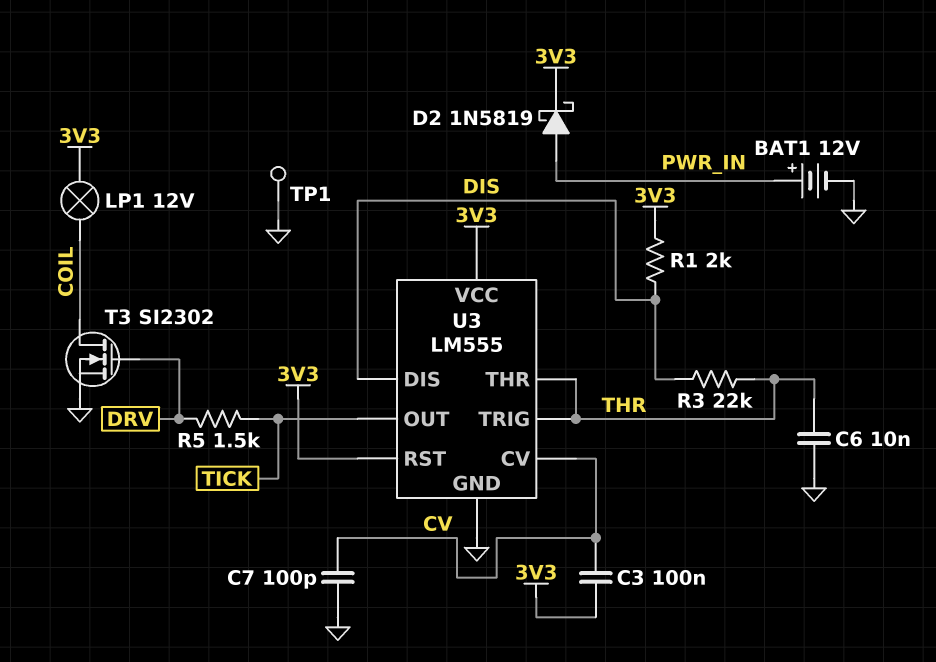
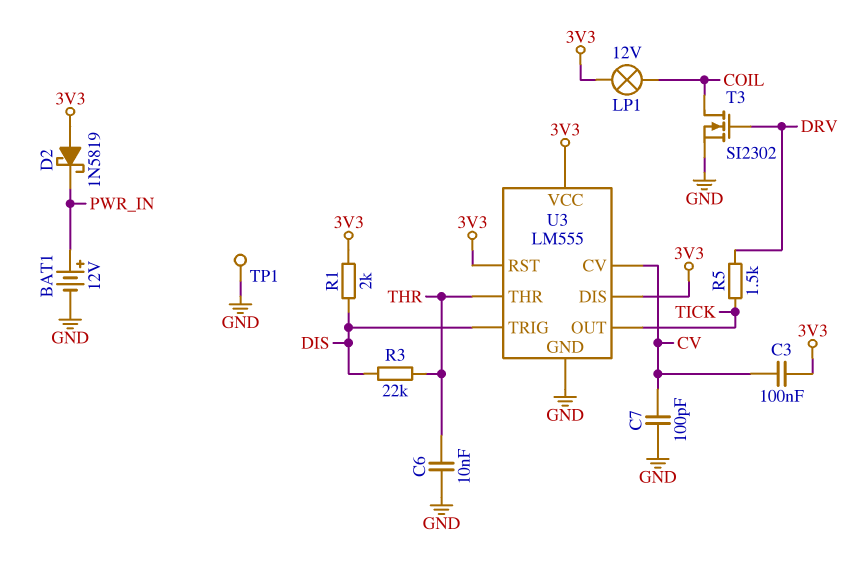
D2: schottky 1N5819 (A PWR_IN, K 3V3) -> schottky 1N5819 (A 3V3, K PWR_IN)
U3 pin DIS: DIS -> 3V3
U3 pin TRIG: THR -> DIS

